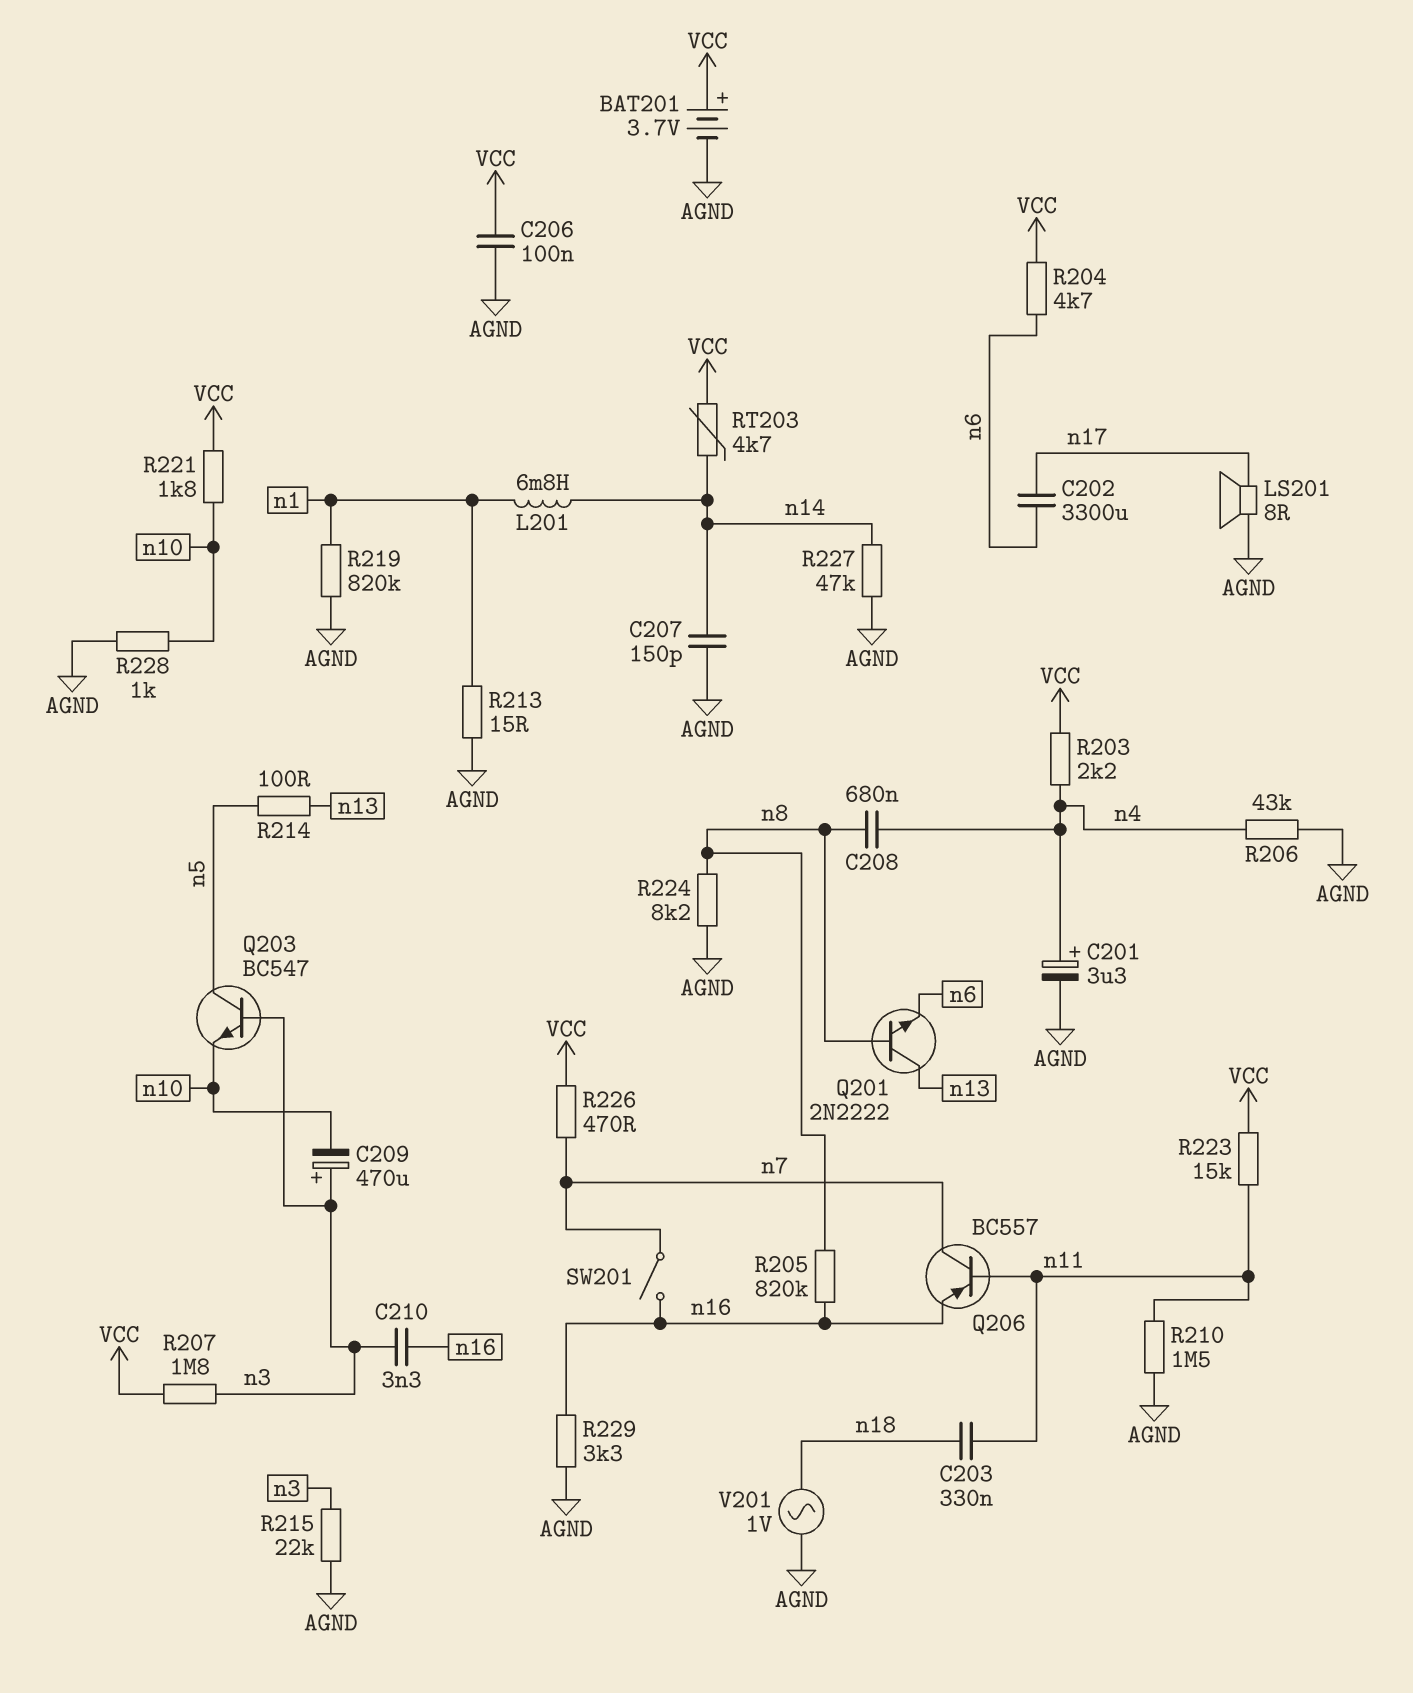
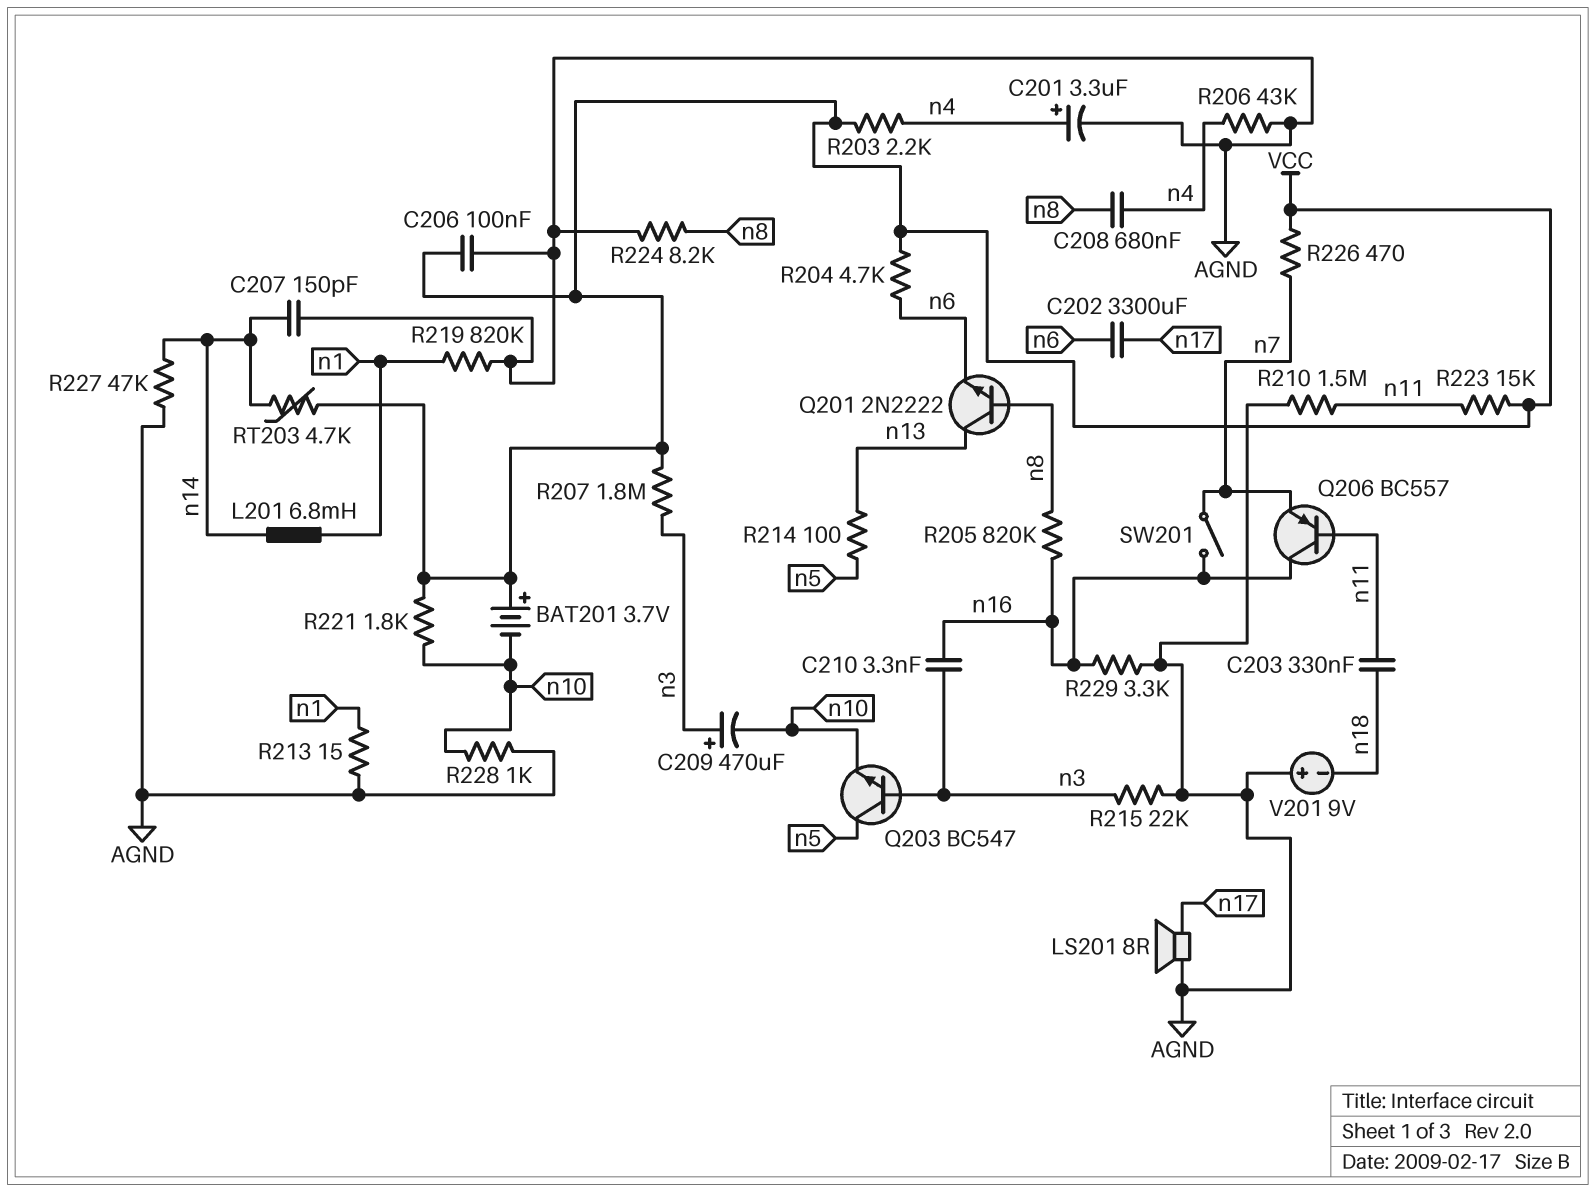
BAT201: 3.7V (plus VCC, minus AGND) -> 3.7V (plus VCC, minus n10)
Q206: PNP BC557 (B n11, C n7, E n16) -> PNP BC557 (B n11, C n16, E n7)
V201: AC 1V (AGND, n18) -> 9V (plus AGND, minus n18)

